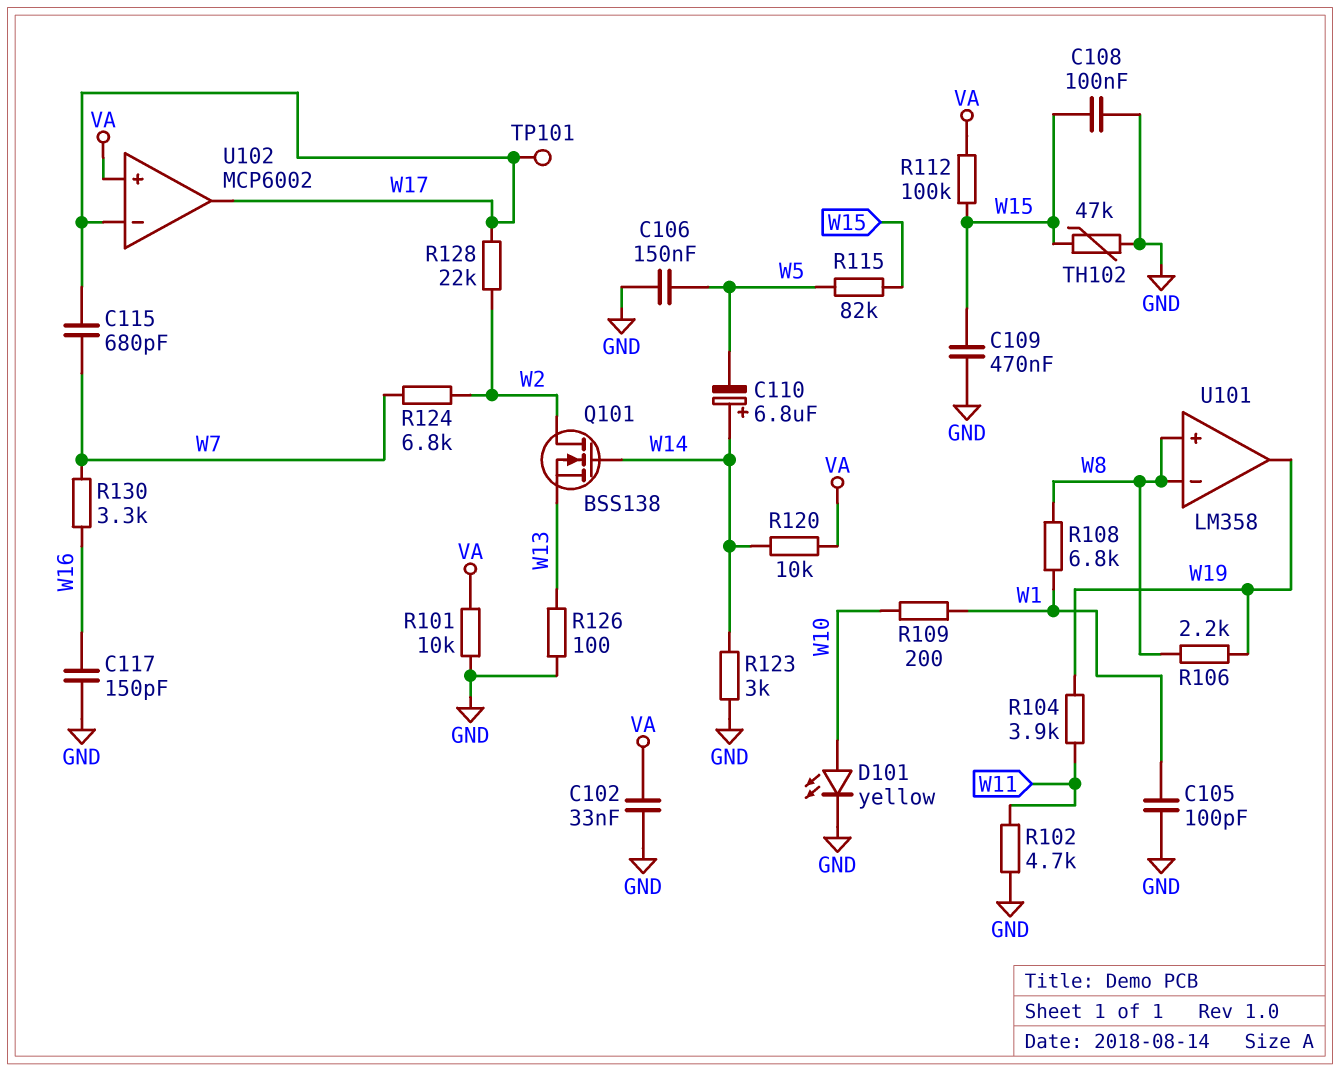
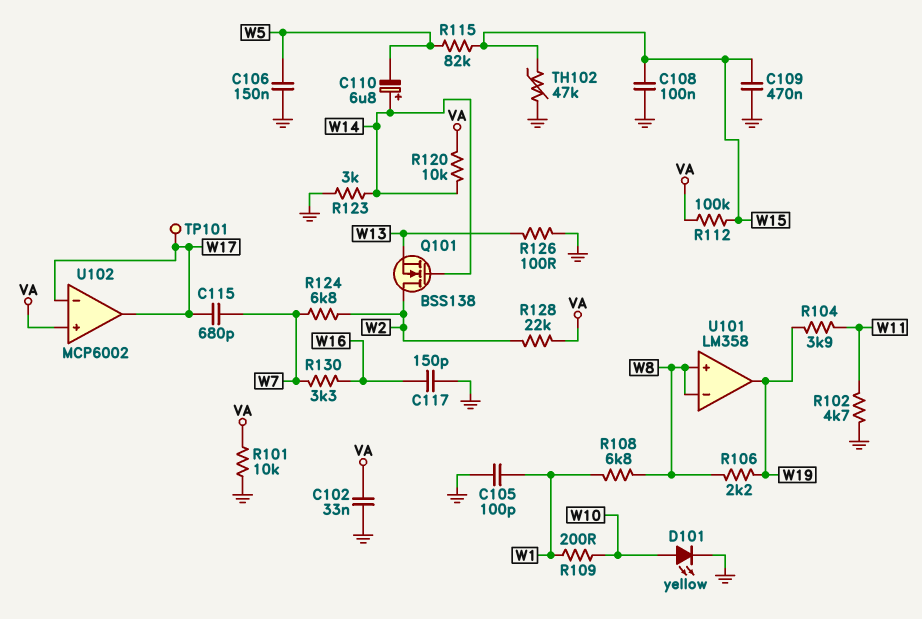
R128: 22k (W2, W17) -> 22k (VA, W2)

